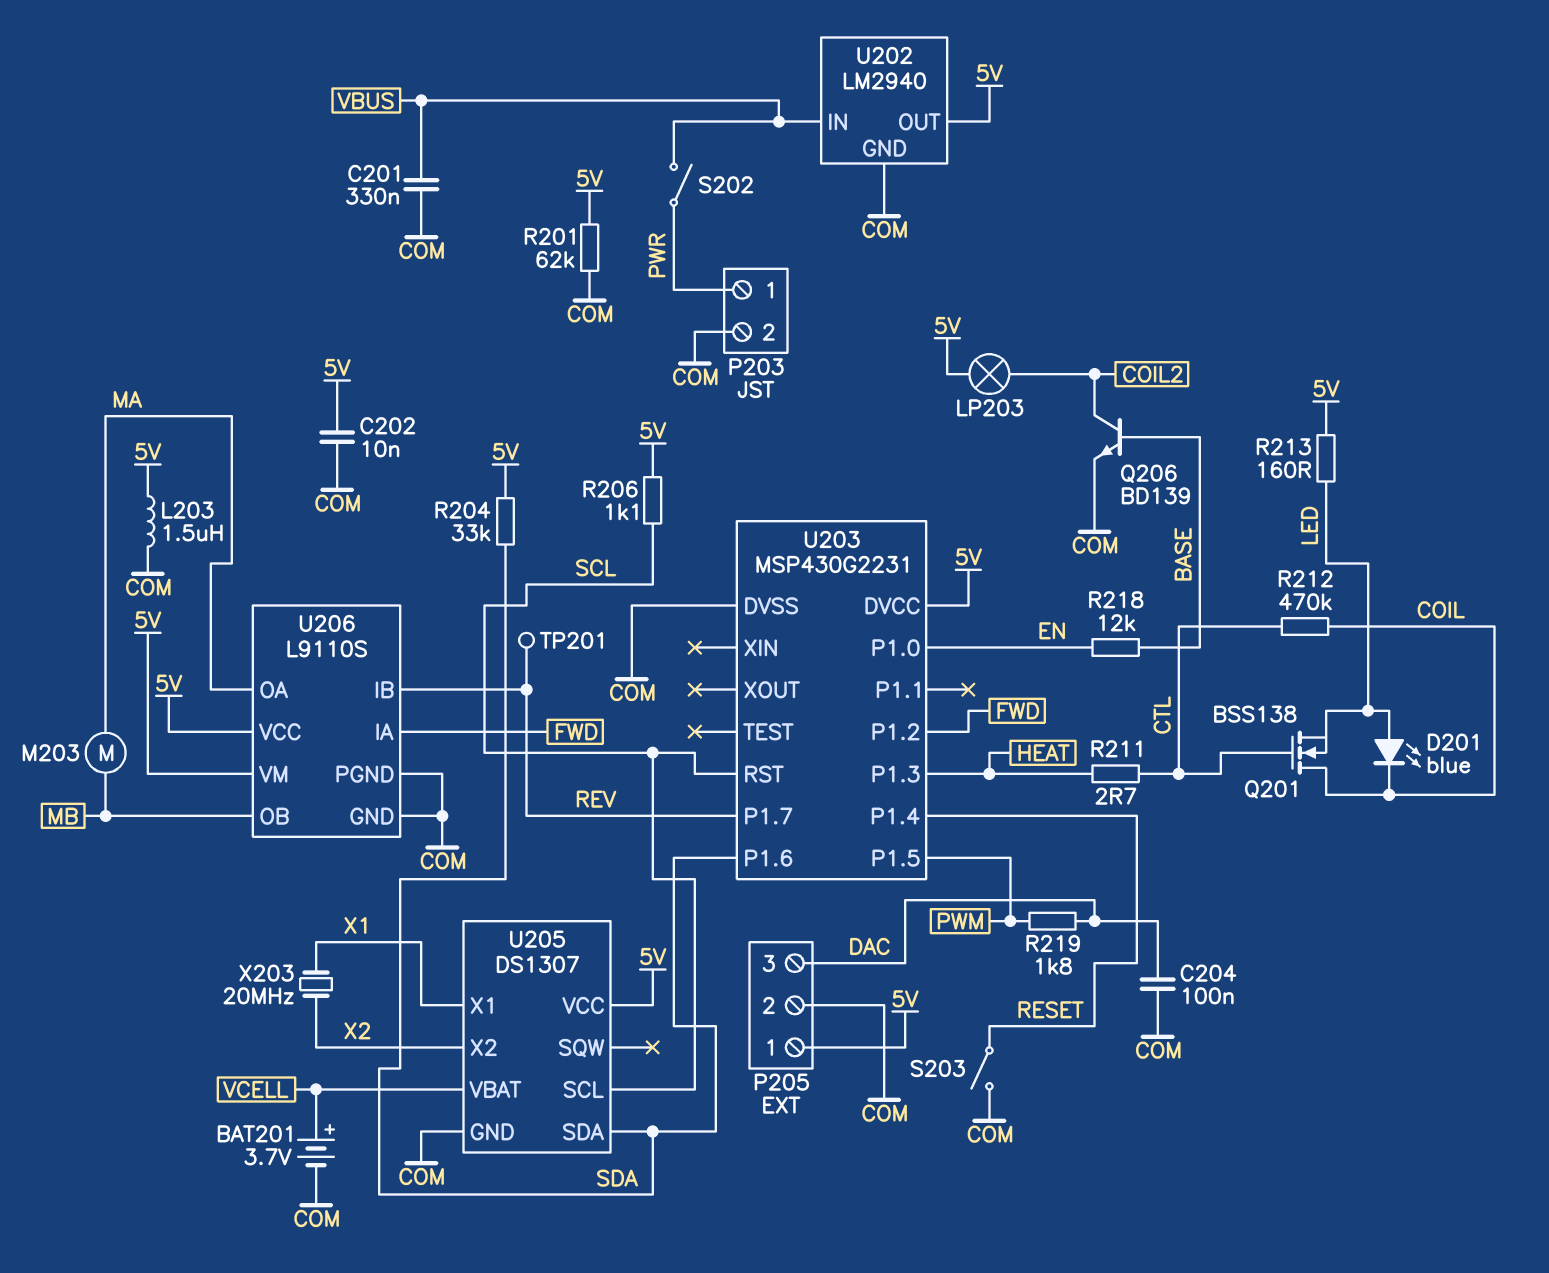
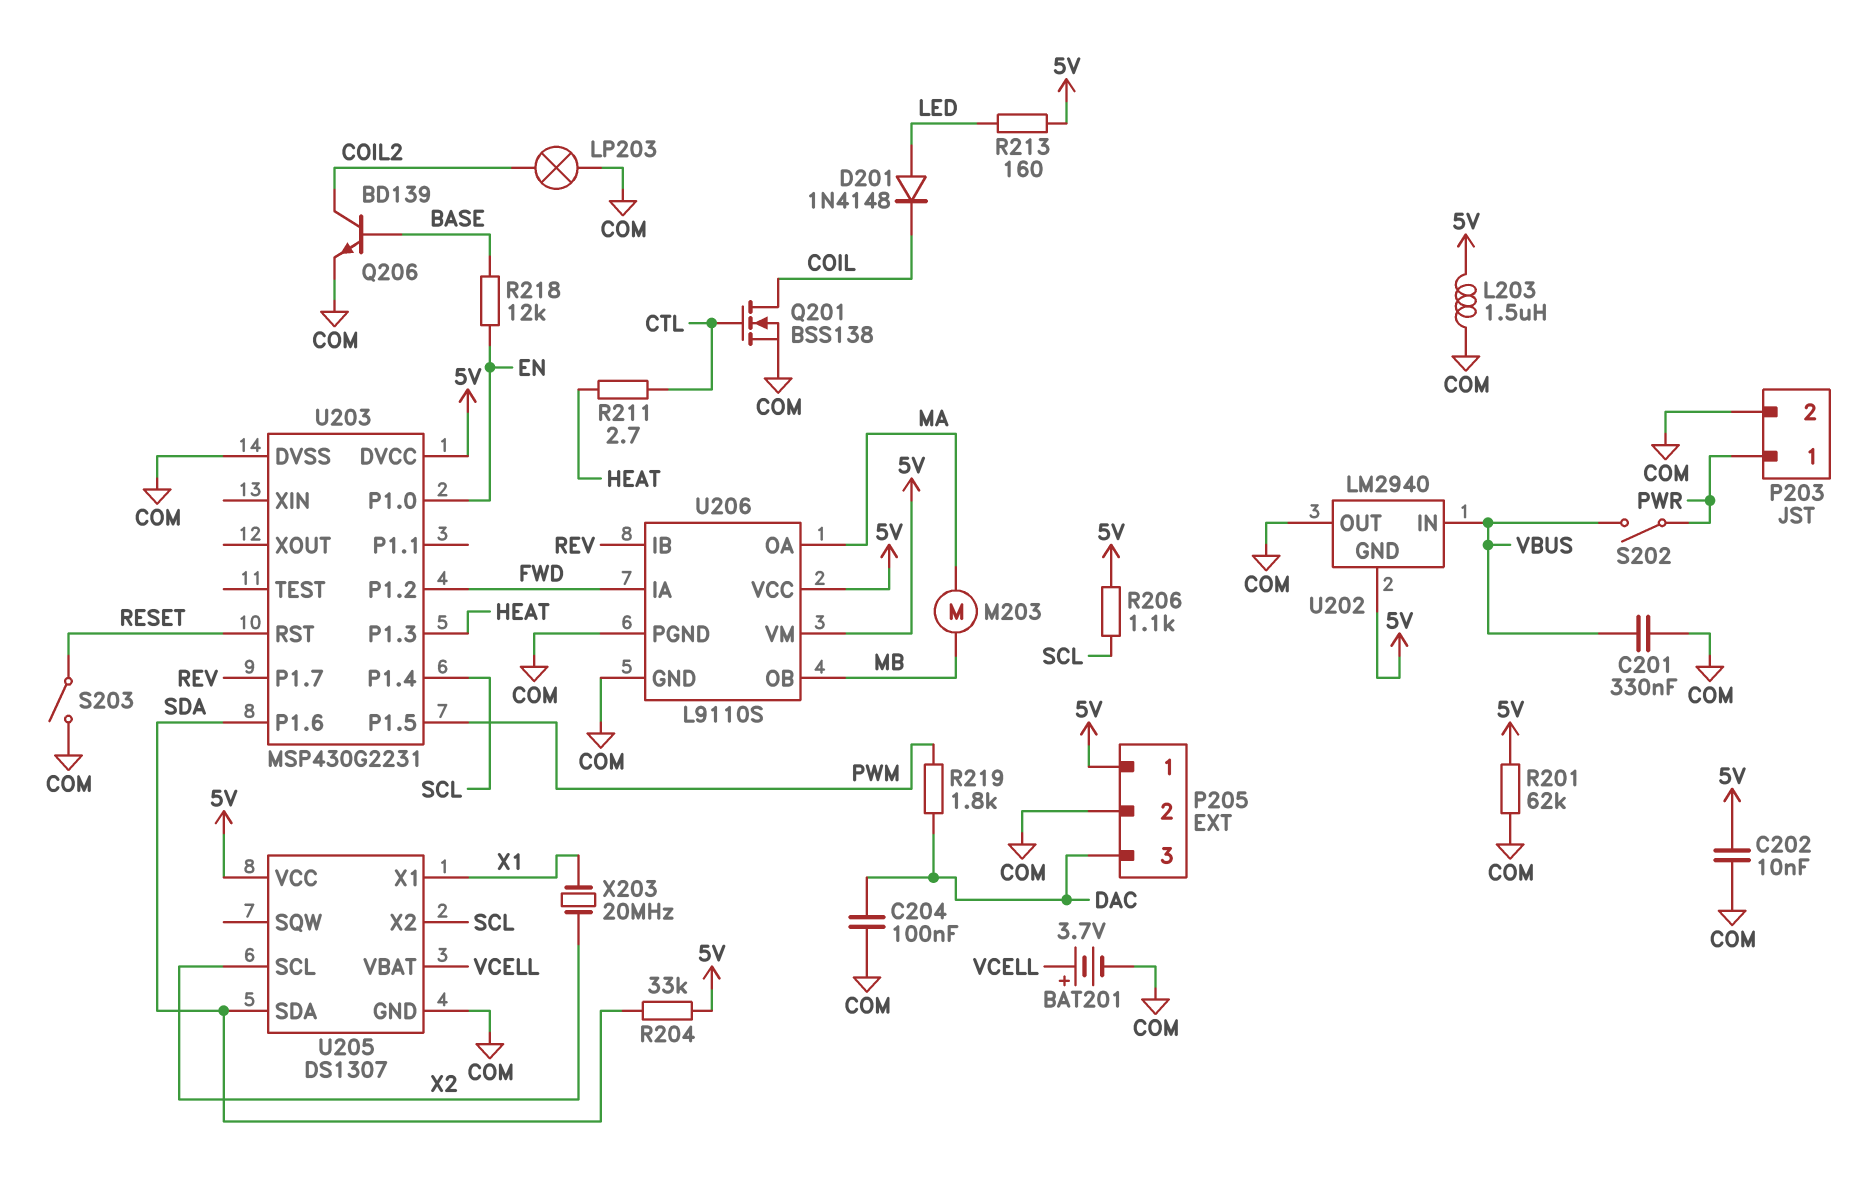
D201: LED blue (A LED, K COIL) -> diode 1N4148 (A LED, K COIL)
LP203: lamp (5V, COIL2) -> lamp (COIL2, COM)
Q201: NMOS BSS138 (G CTL, D COIL, S LED) -> NMOS BSS138 (G CTL, D COIL, S COM)
R212: 470k (COIL, CTL) -> none
TP201: test point (REV) -> none
U202 pin GND: COM -> 5V
U202 pin OUT: 5V -> COM
U203 pin P1.4: RESET -> SCL
U203 pin RST: SCL -> RESET
U205 pin SCL: SCL -> X2
U205 pin X2: X2 -> SCL

